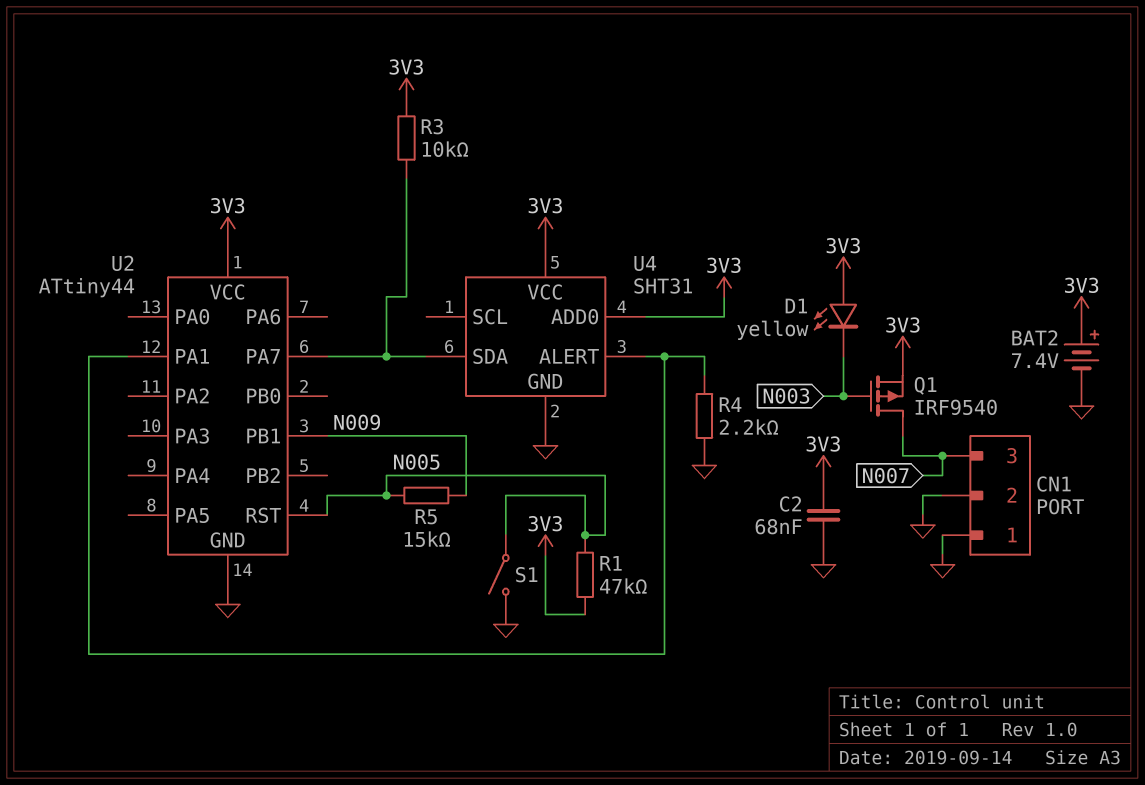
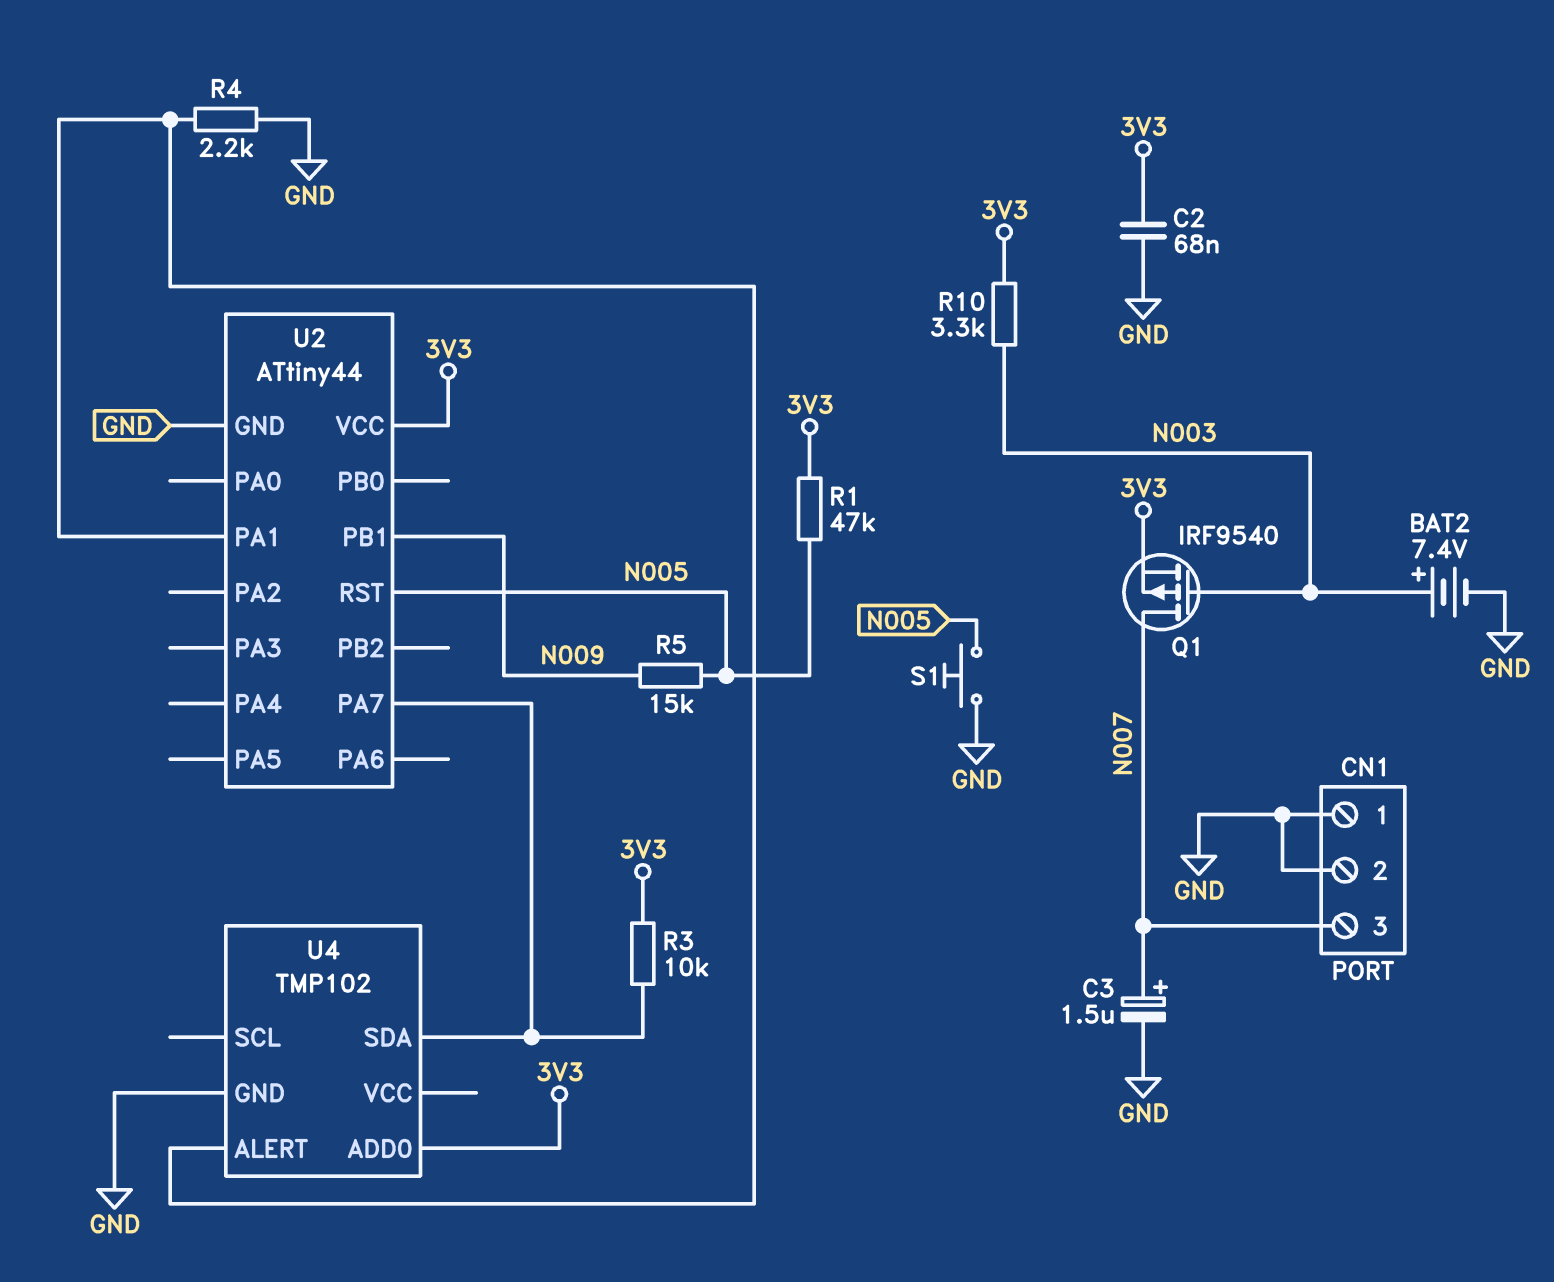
BAT2: 7.4V (plus 3V3, minus GND) -> 7.4V (plus N003, minus GND)
C3: none -> 1.5uF (plus N007, minus GND)
D1: LED yellow (A 3V3, K N003) -> none
R10: none -> 3.3k (3V3, N003)
S1: switch (GND, N005) -> button (GND, N005)
U4: SHT31 -> TMP102
U4 pin VCC: 3V3 -> none

